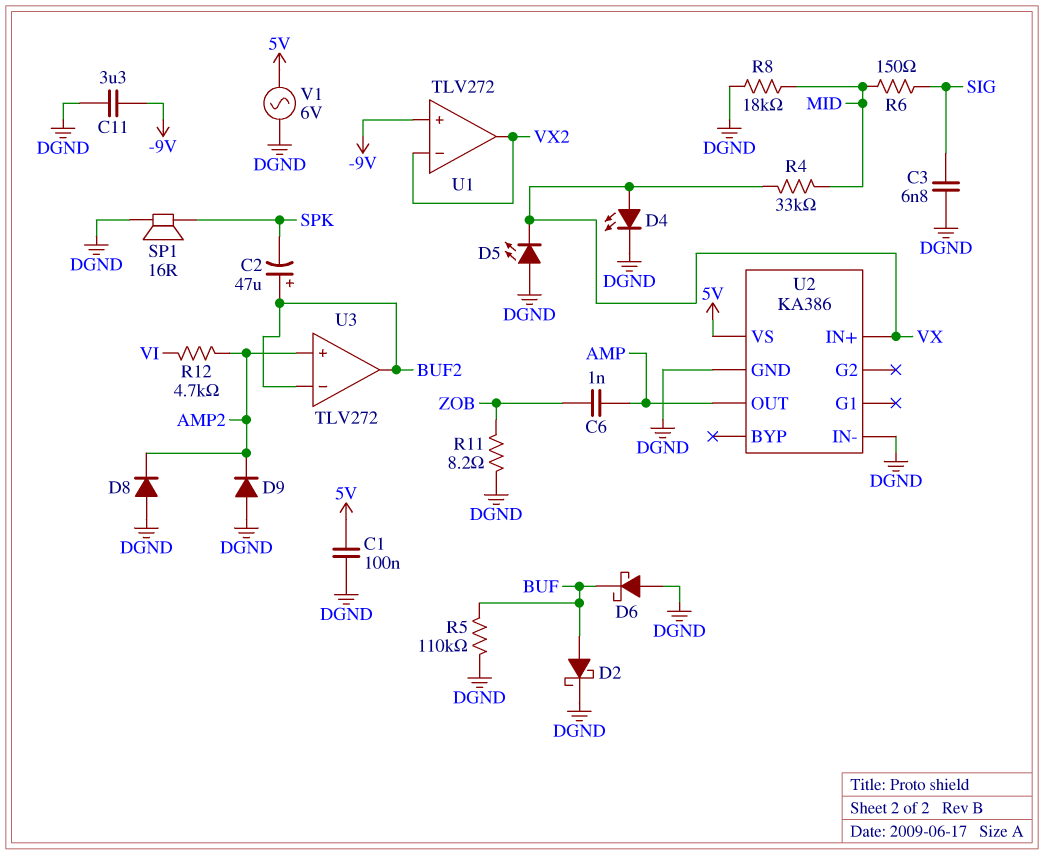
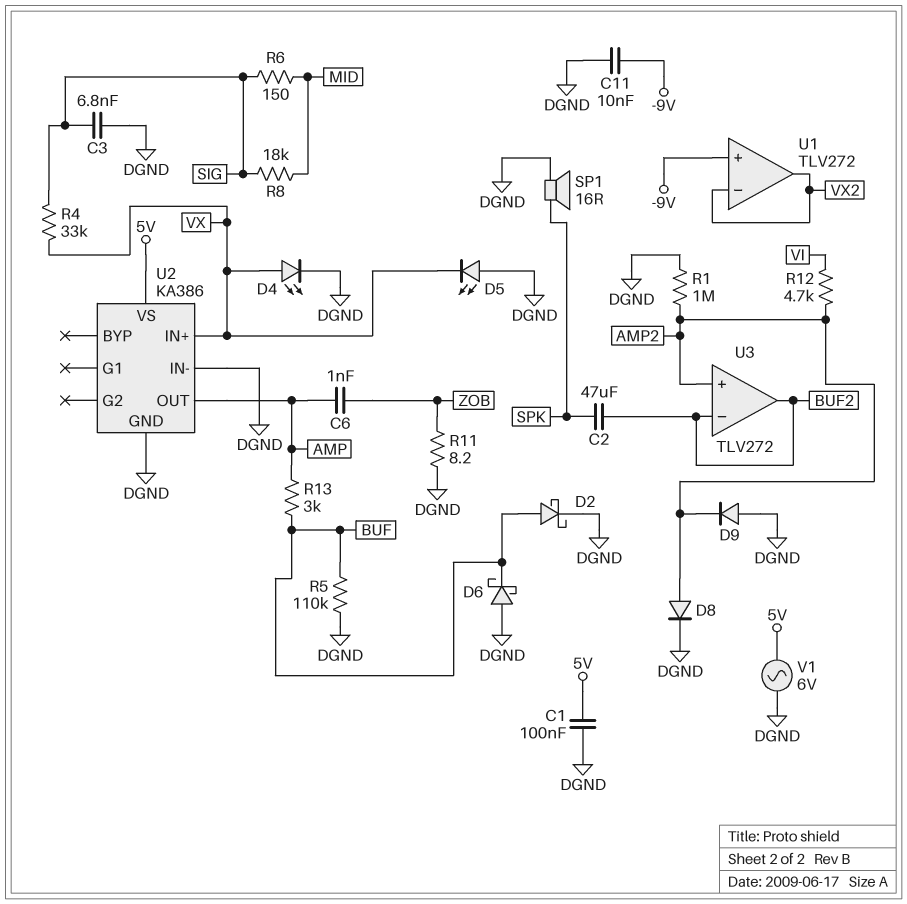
C2: 47uF (plus BUF2, minus SPK) -> 47uF (BUF2, SPK)
C11: 3.3uF (-9V, DGND) -> 10nF (-9V, DGND)
D8: diode (A DGND, K AMP2) -> diode (A AMP2, K DGND)
R1: none -> 1M (AMP2, DGND)
R4: 33k (MID, VX) -> 33k (SIG, VX)
R8: 18k (DGND, MID) -> 18k (MID, SIG)
R13: none -> 3k (AMP, BUF)

